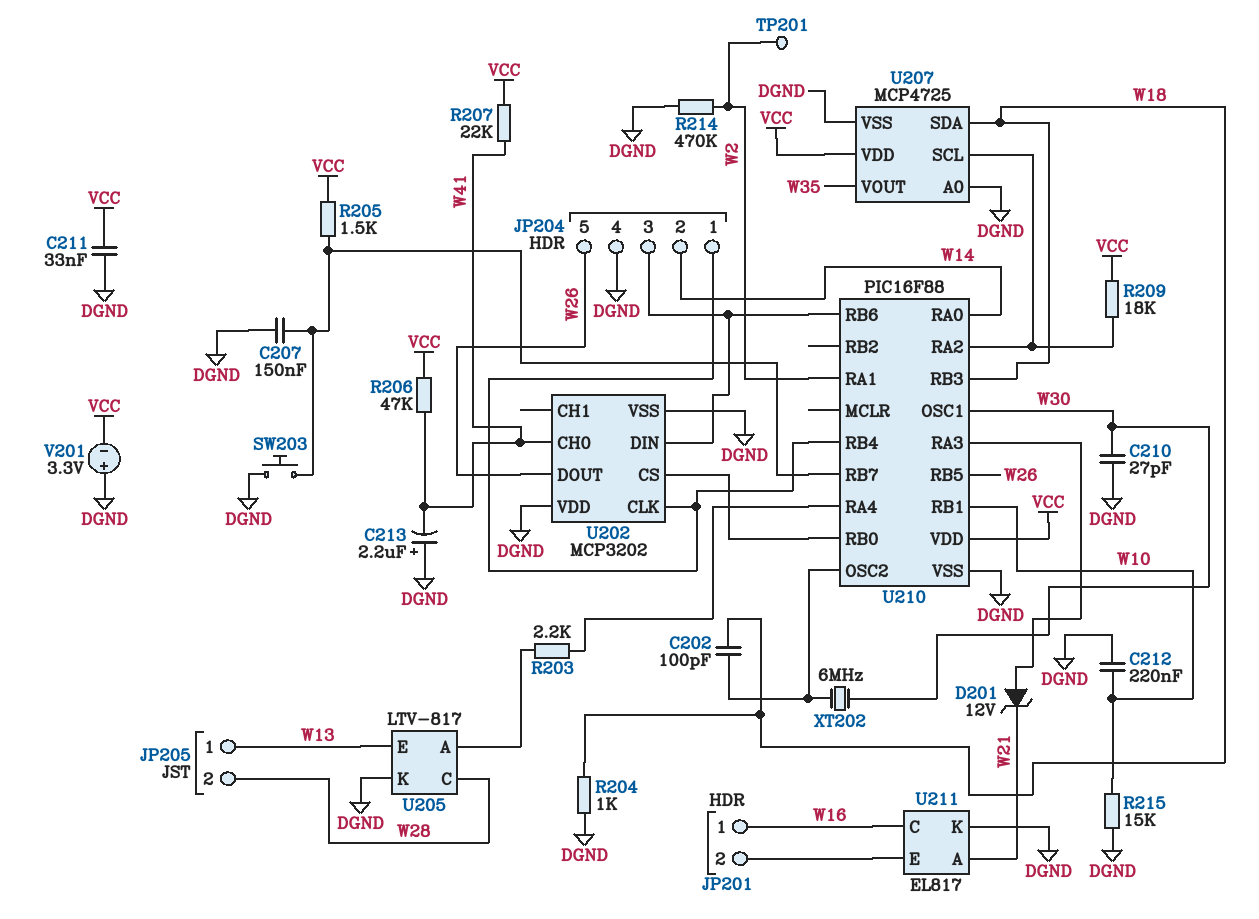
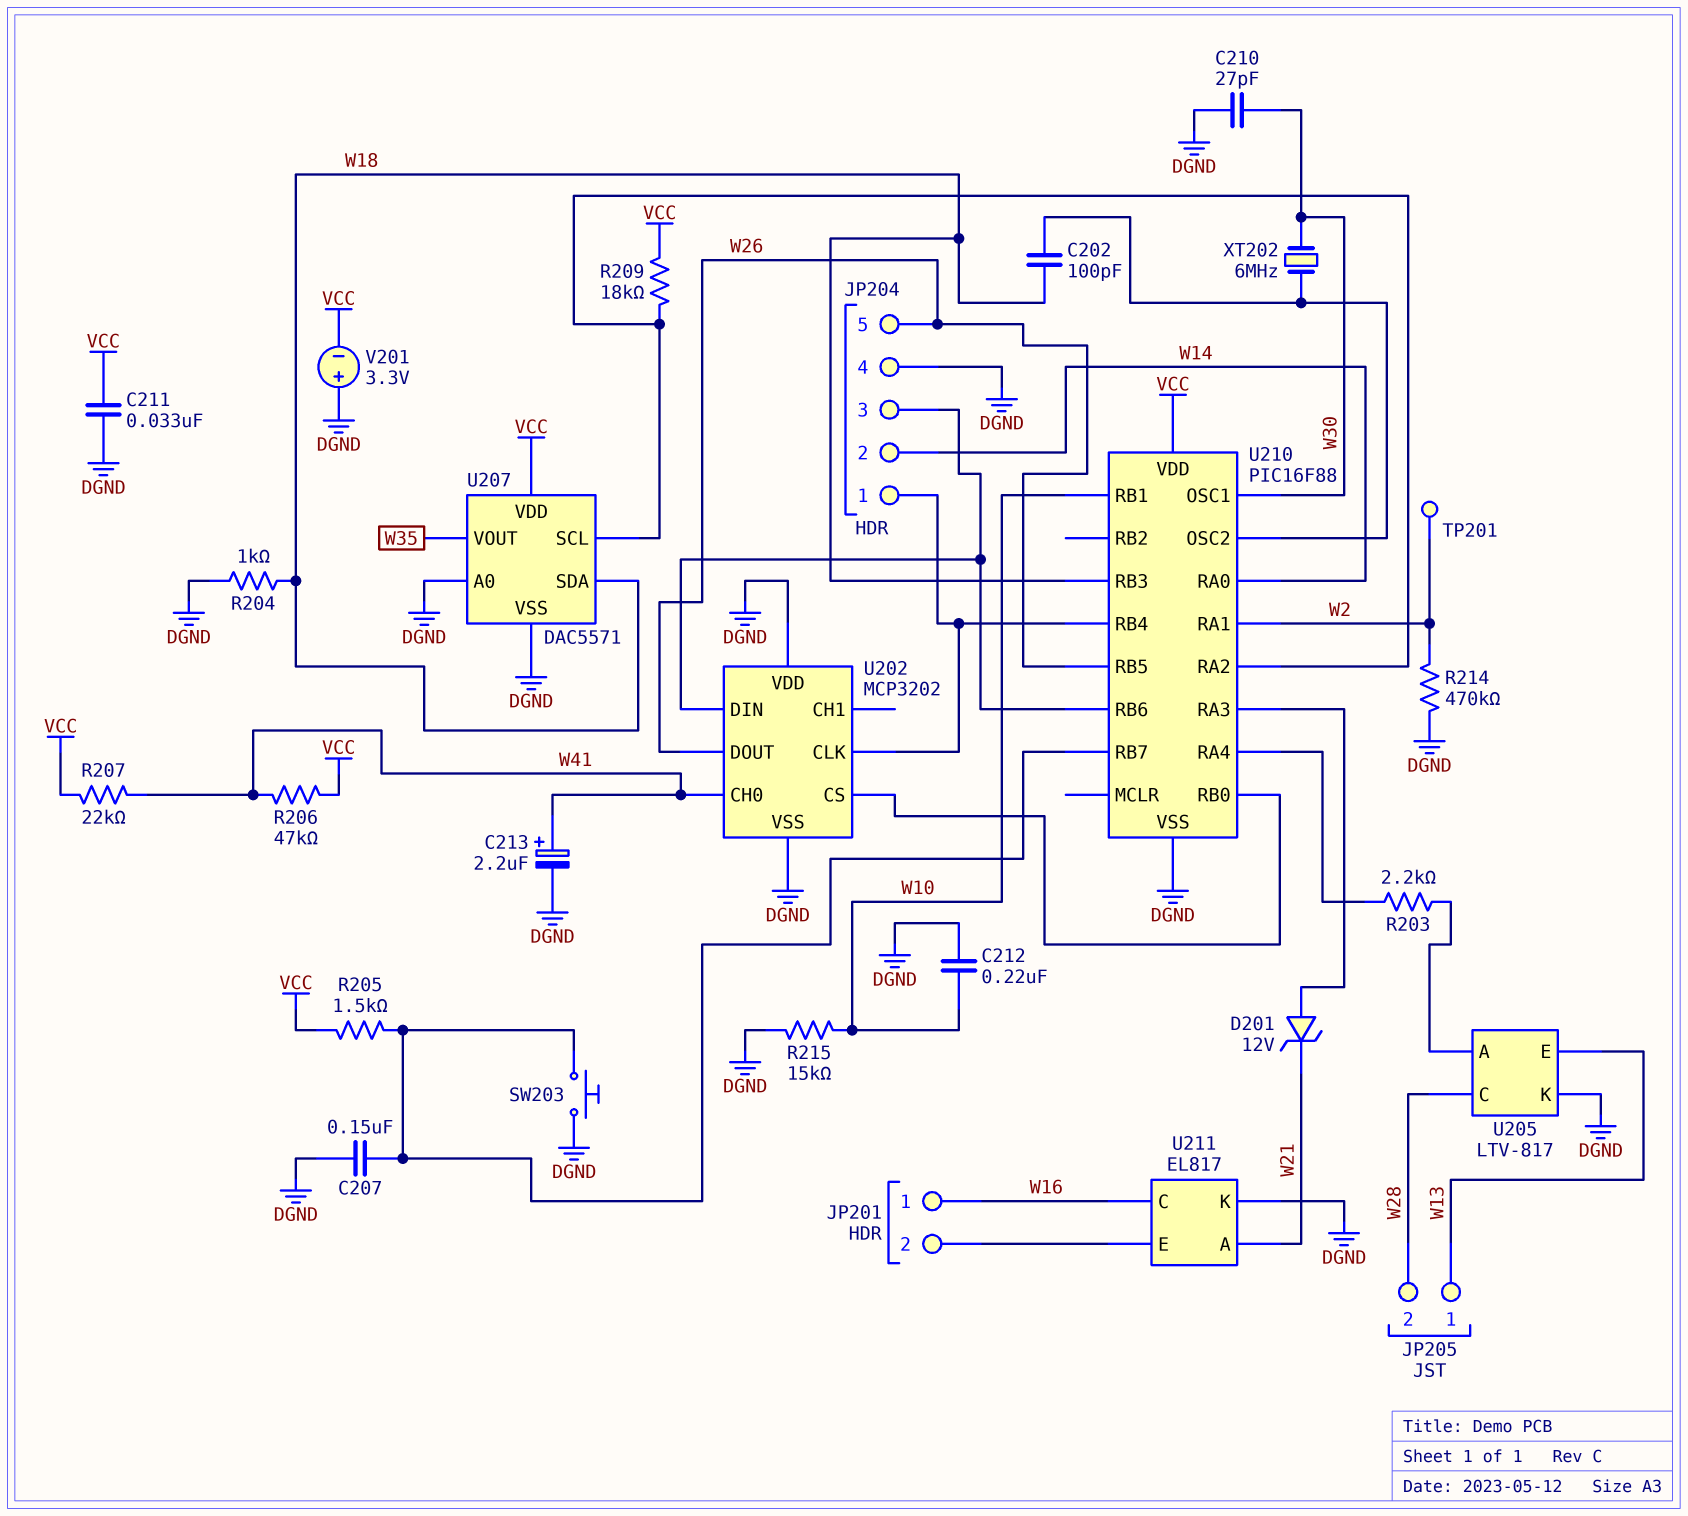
C213: 2.2uF (plus DGND, minus W41) -> 2.2uF (plus W41, minus DGND)
U207: MCP4725 -> DAC5571

